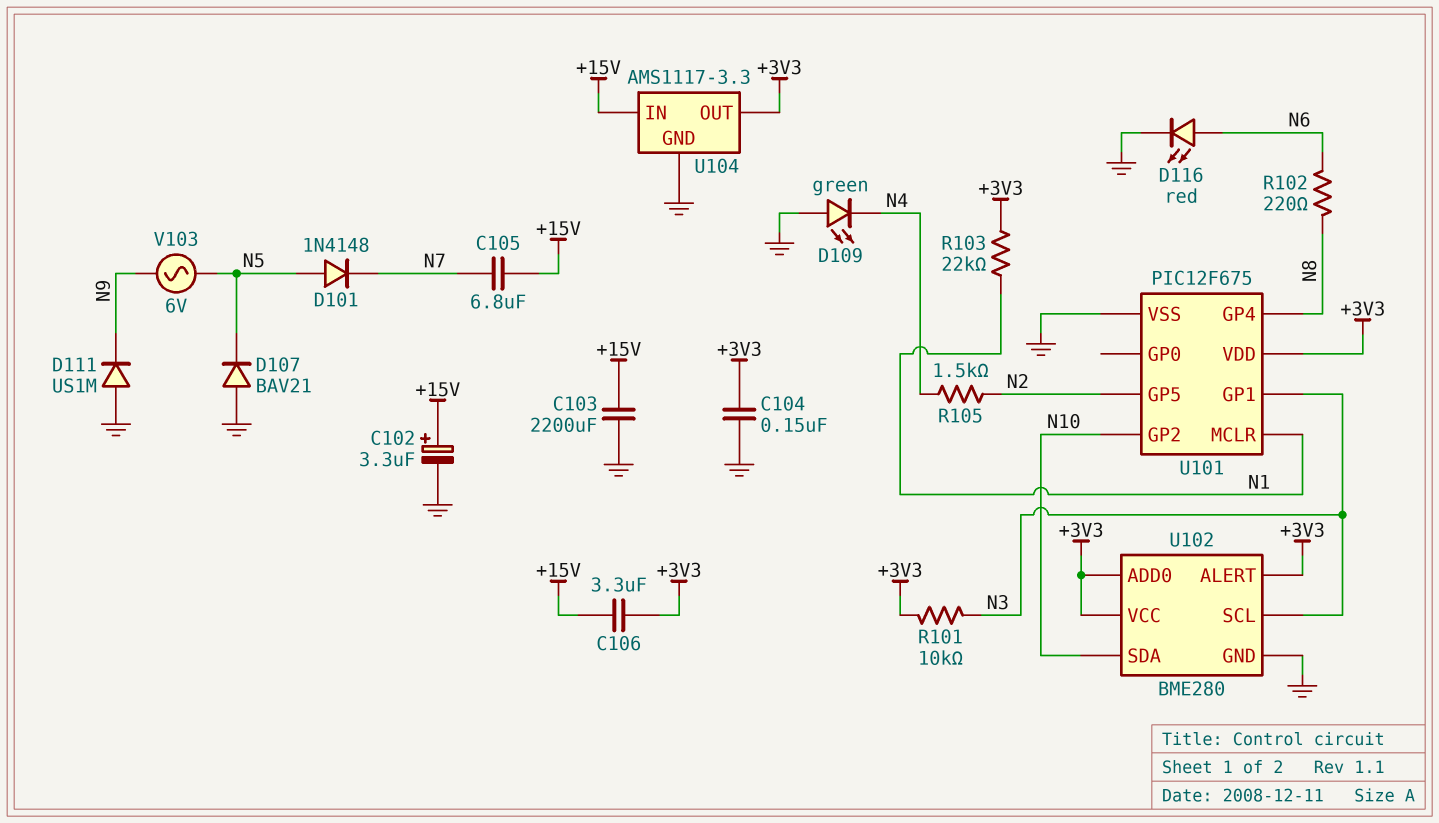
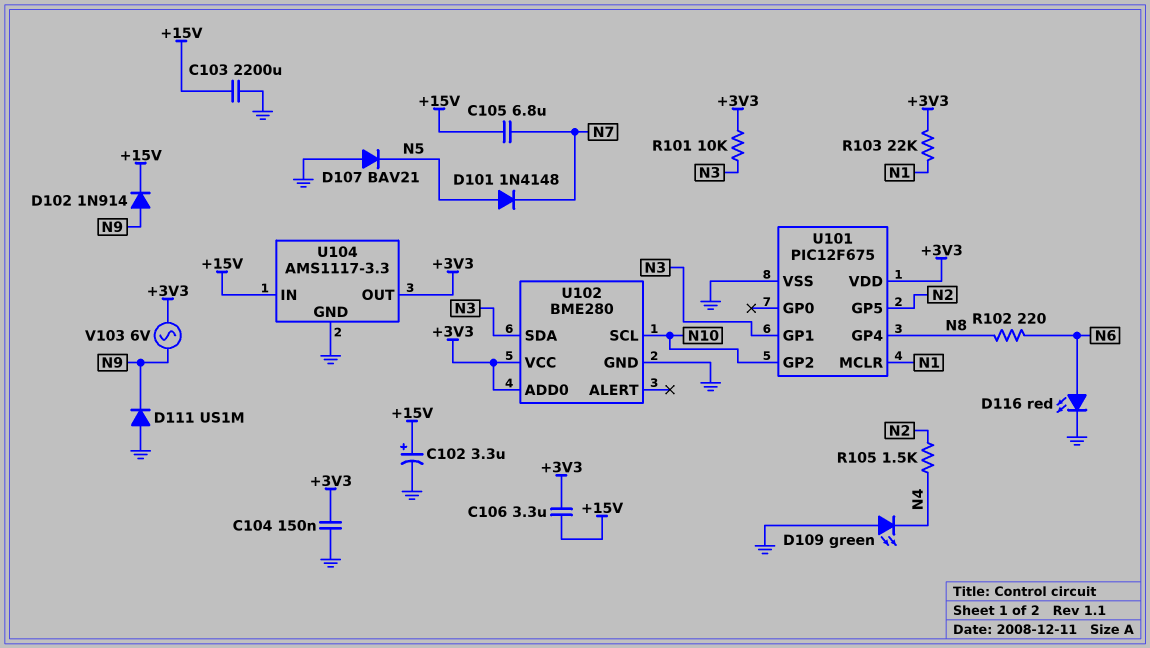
D102: none -> diode 1N914 (A N9, K +15V)
U102 pin ALERT: +3V3 -> none
U102 pin SCL: N3 -> N10
U102 pin SDA: N10 -> N3
V103: AC 6V (N5, N9) -> AC 6V (+3V3, N9)

